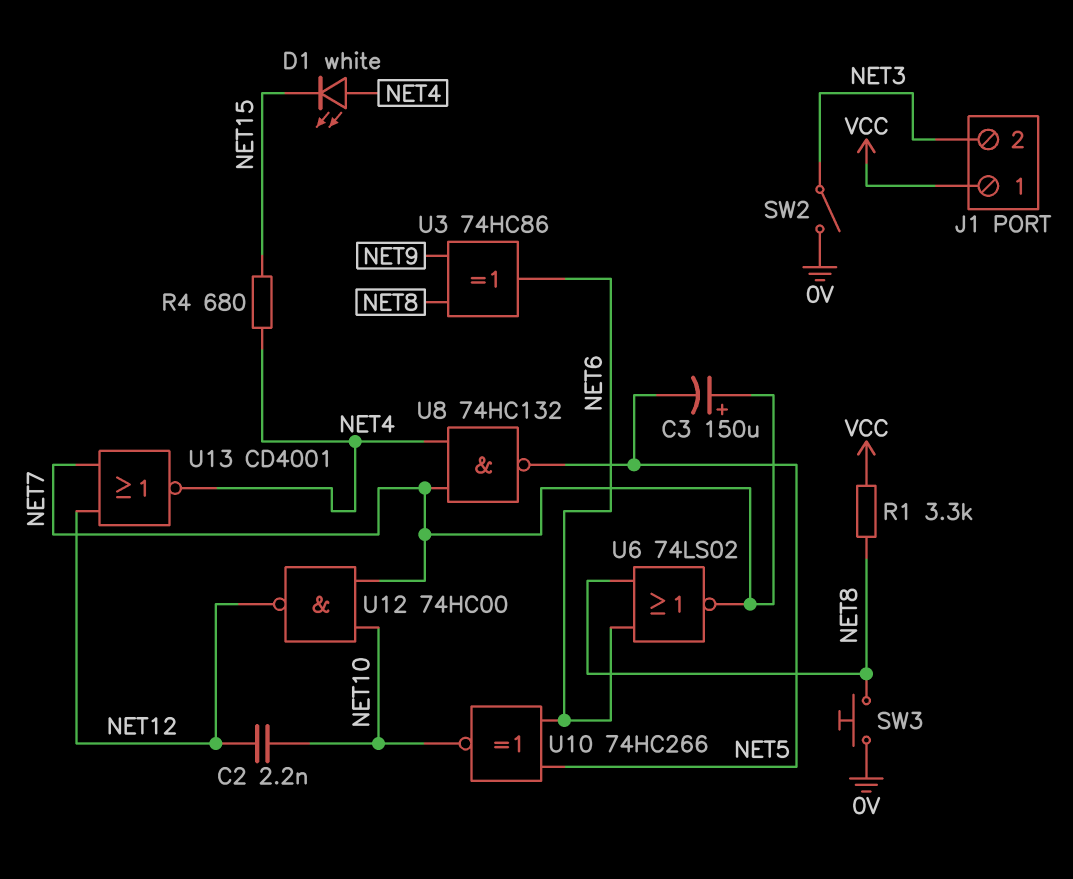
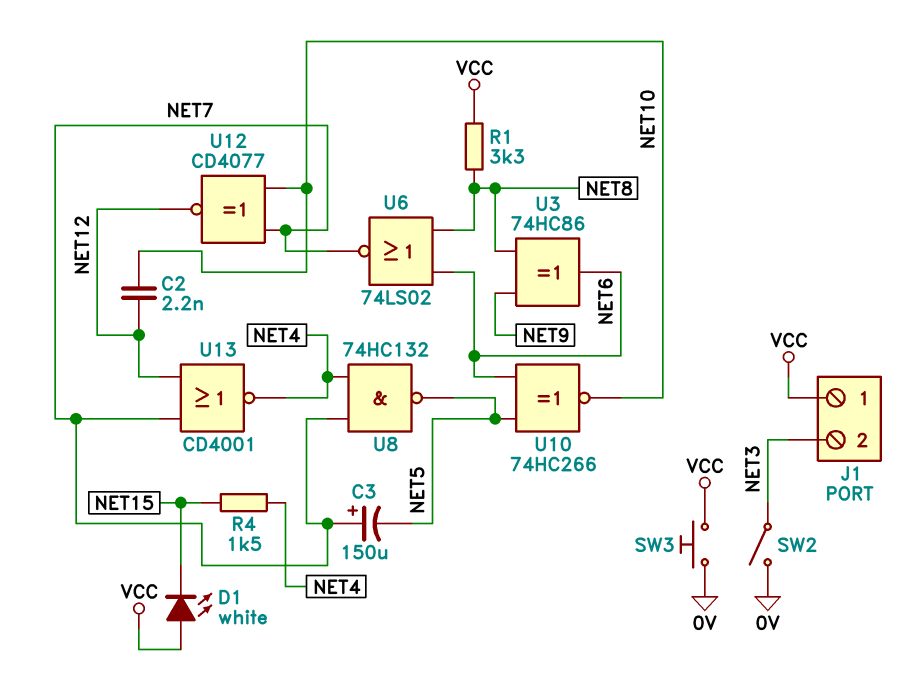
D1: LED white (A NET4, K NET15) -> LED white (A VCC, K NET15)
R4: 680 (NET4, NET15) -> 1.5k (NET4, NET15)
SW3: button (0V, NET8) -> button (0V, VCC)
U12: NAND 74HC00 (in NET7, in NET10, out NET12) -> XNOR CD4077 (in NET7, in NET10, out NET12)

